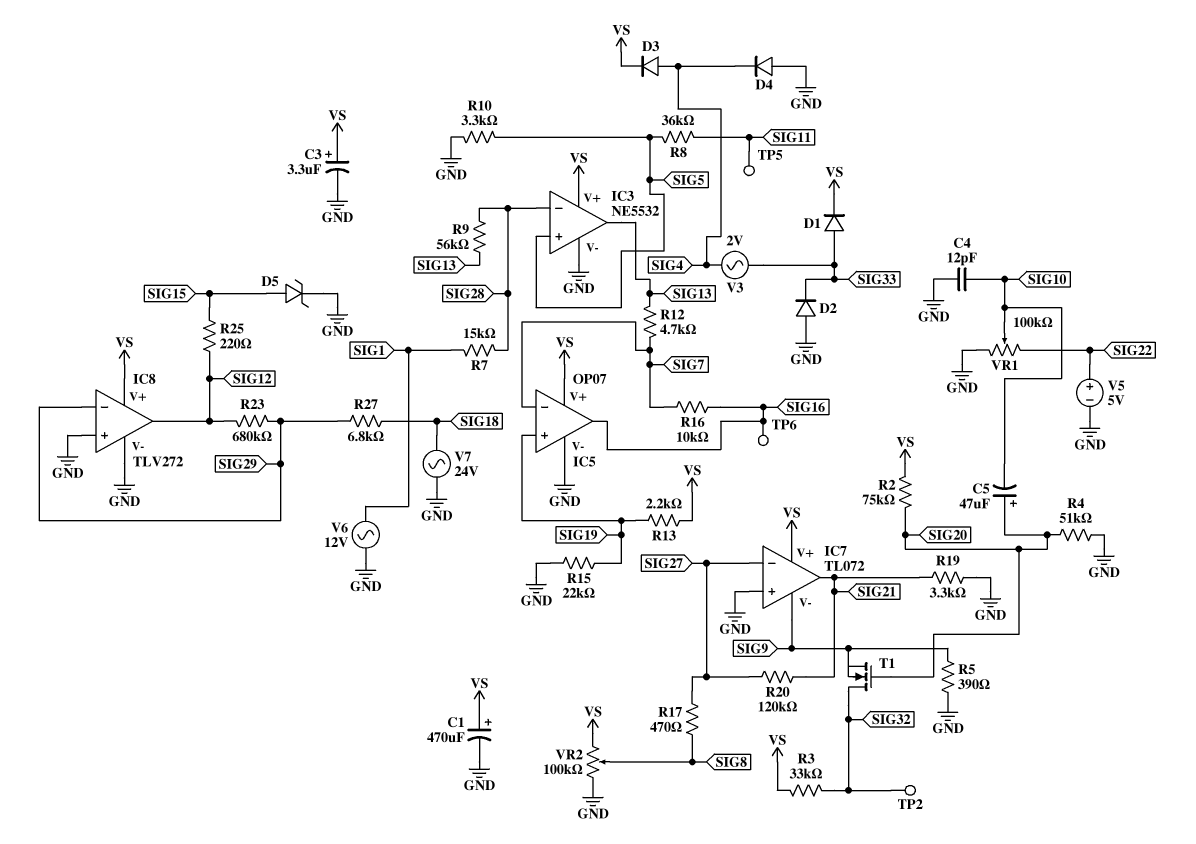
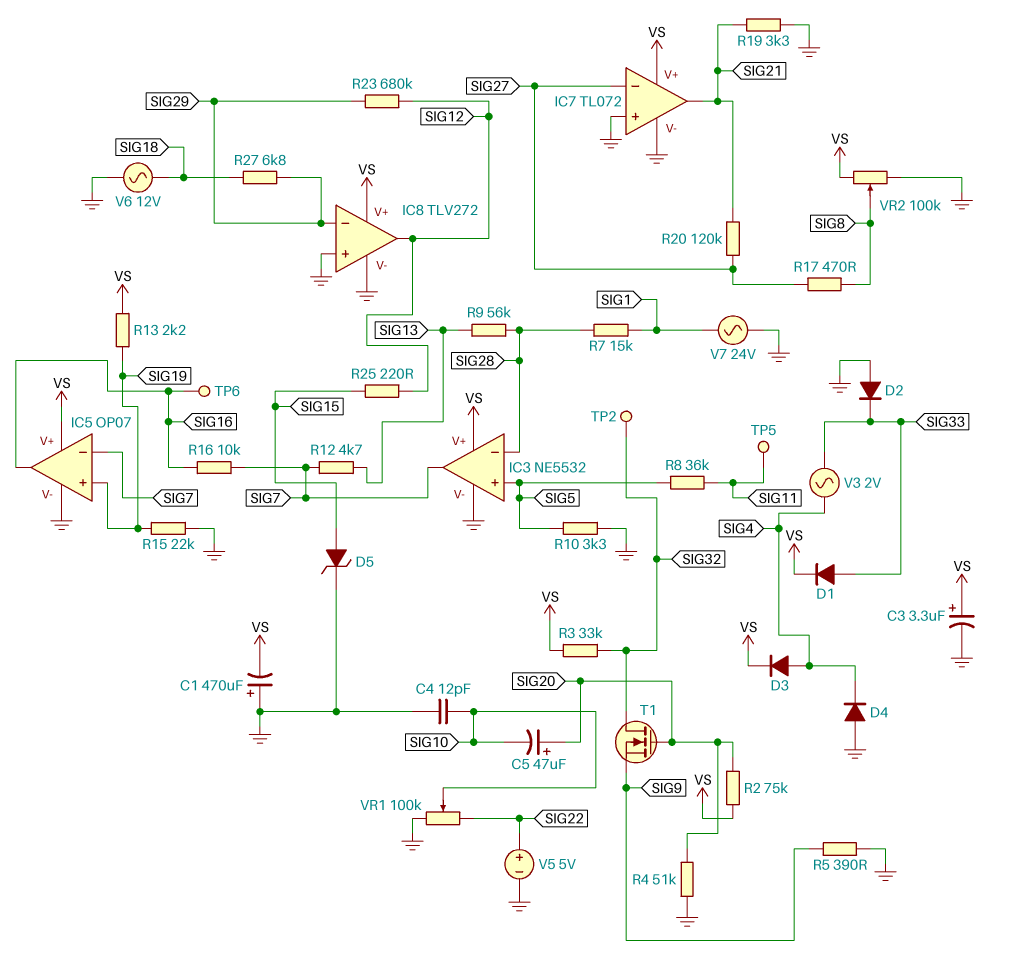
C1: 470uF (plus VS, minus GND) -> 470uF (plus GND, minus VS)
IC3 pin out: SIG13 -> SIG7
IC7 pin V-: SIG9 -> GND
V6: AC 12V (GND, SIG1) -> AC 12V (GND, SIG18)
V7: AC 24V (GND, SIG18) -> AC 24V (GND, SIG1)

